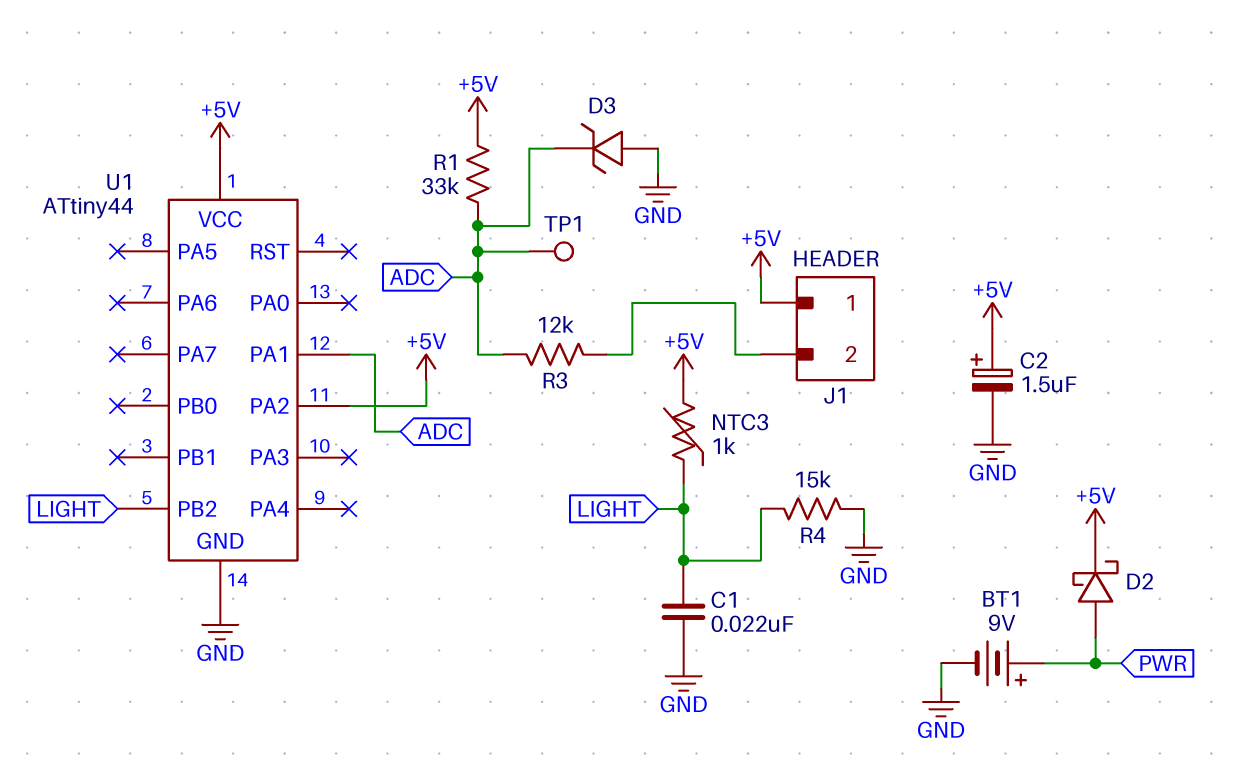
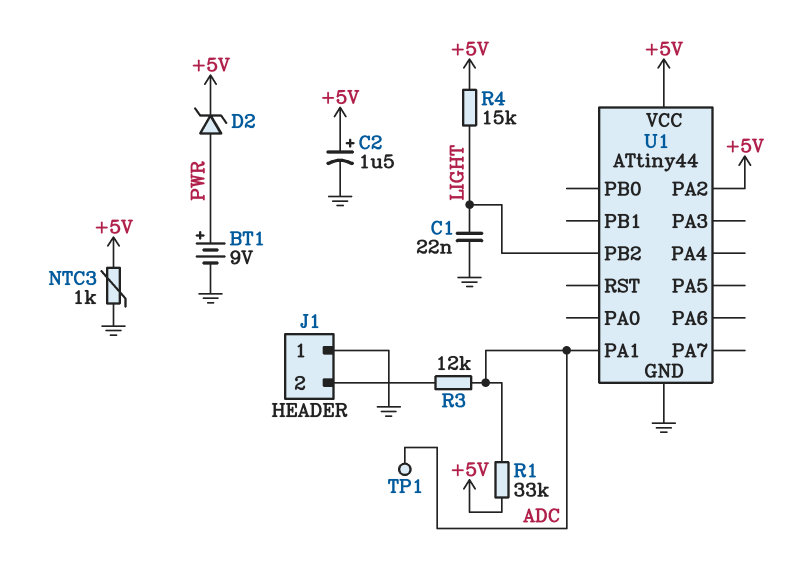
D2: schottky (A PWR, K +5V) -> zener (A PWR, K +5V)
D3: zener (A GND, K ADC) -> none
J1 pin 1: +5V -> GND
NTC3: 1k (+5V, LIGHT) -> 1k (+5V, GND)
R4: 15k (GND, LIGHT) -> 15k (+5V, LIGHT)

